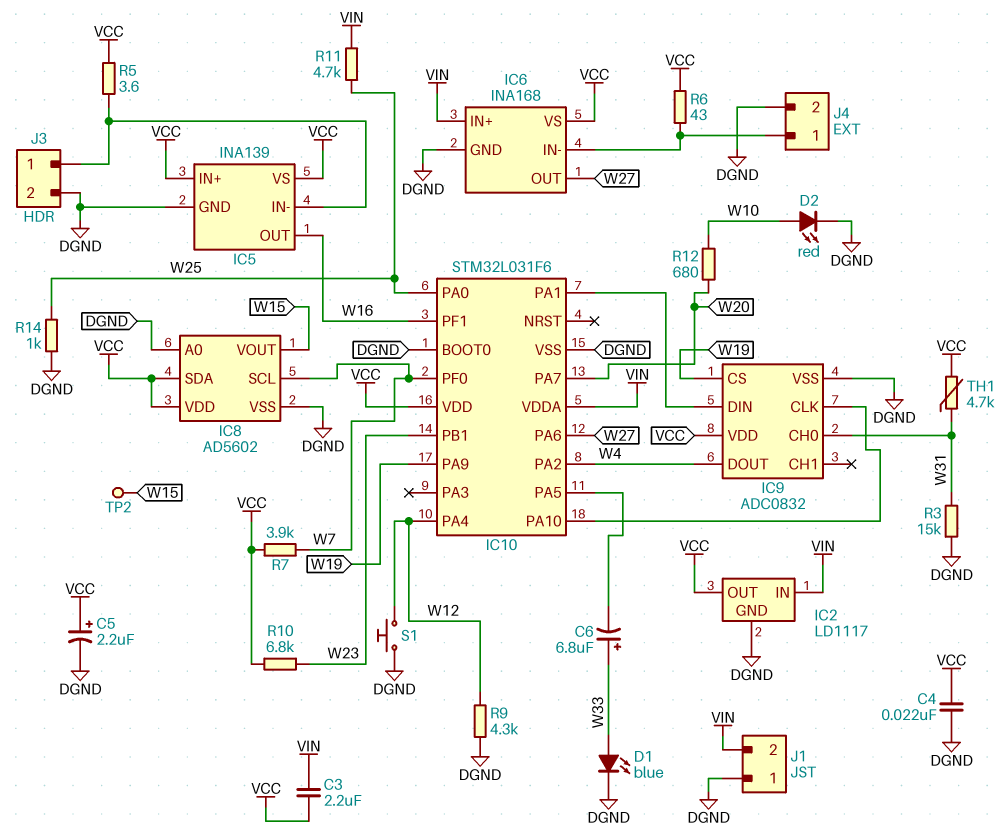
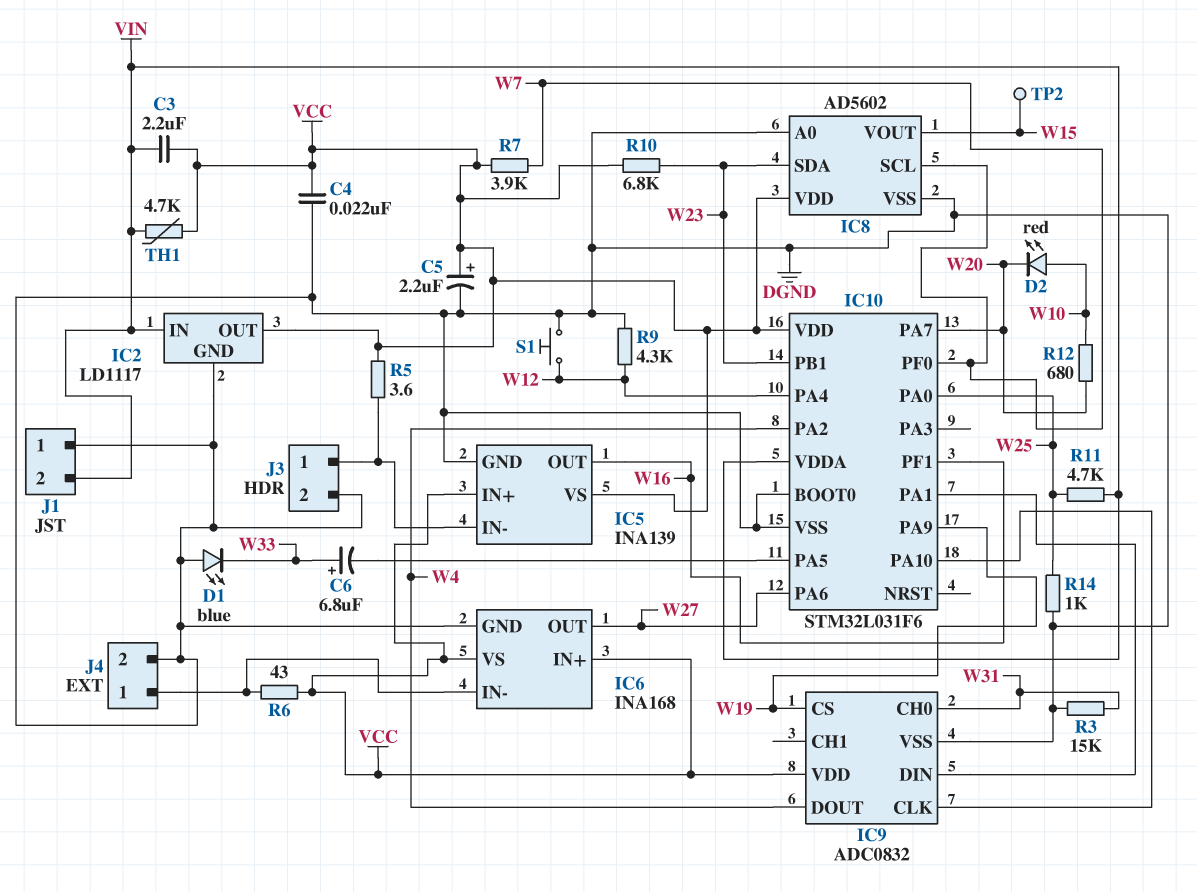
D1: LED blue (A W33, K DGND) -> LED blue (A DGND, K W33)
D2: LED red (A W10, K DGND) -> LED red (A W10, K W20)
IC6 pin IN+: VIN -> VCC
IC8 pin SDA: VCC -> W23
TH1: 4.7k (VCC, W31) -> 4.7k (VCC, VIN)

